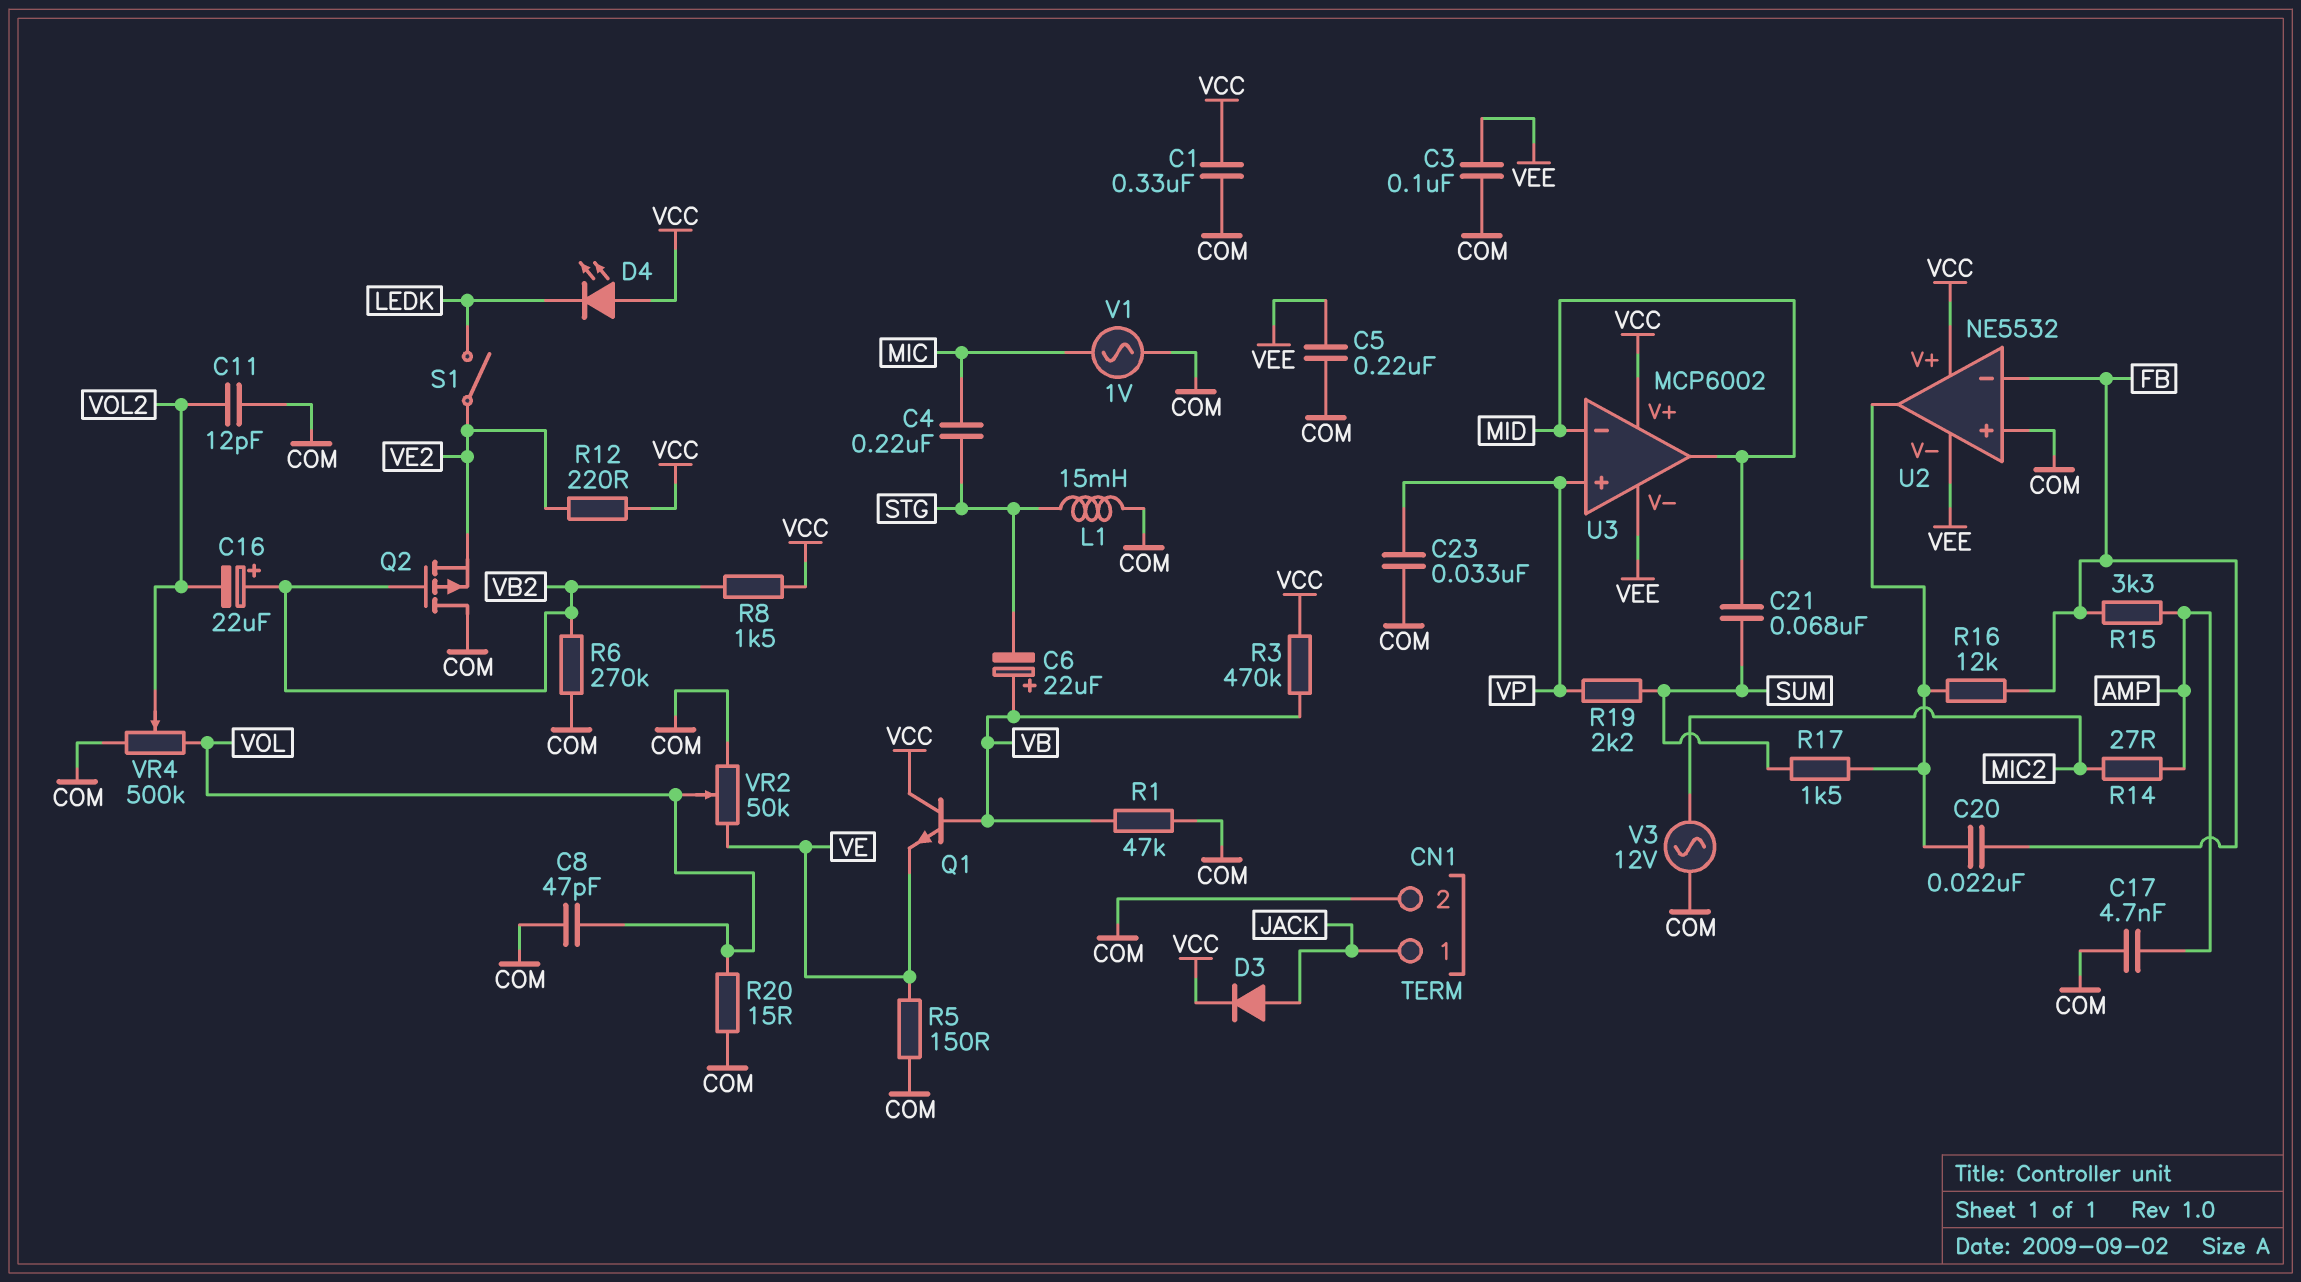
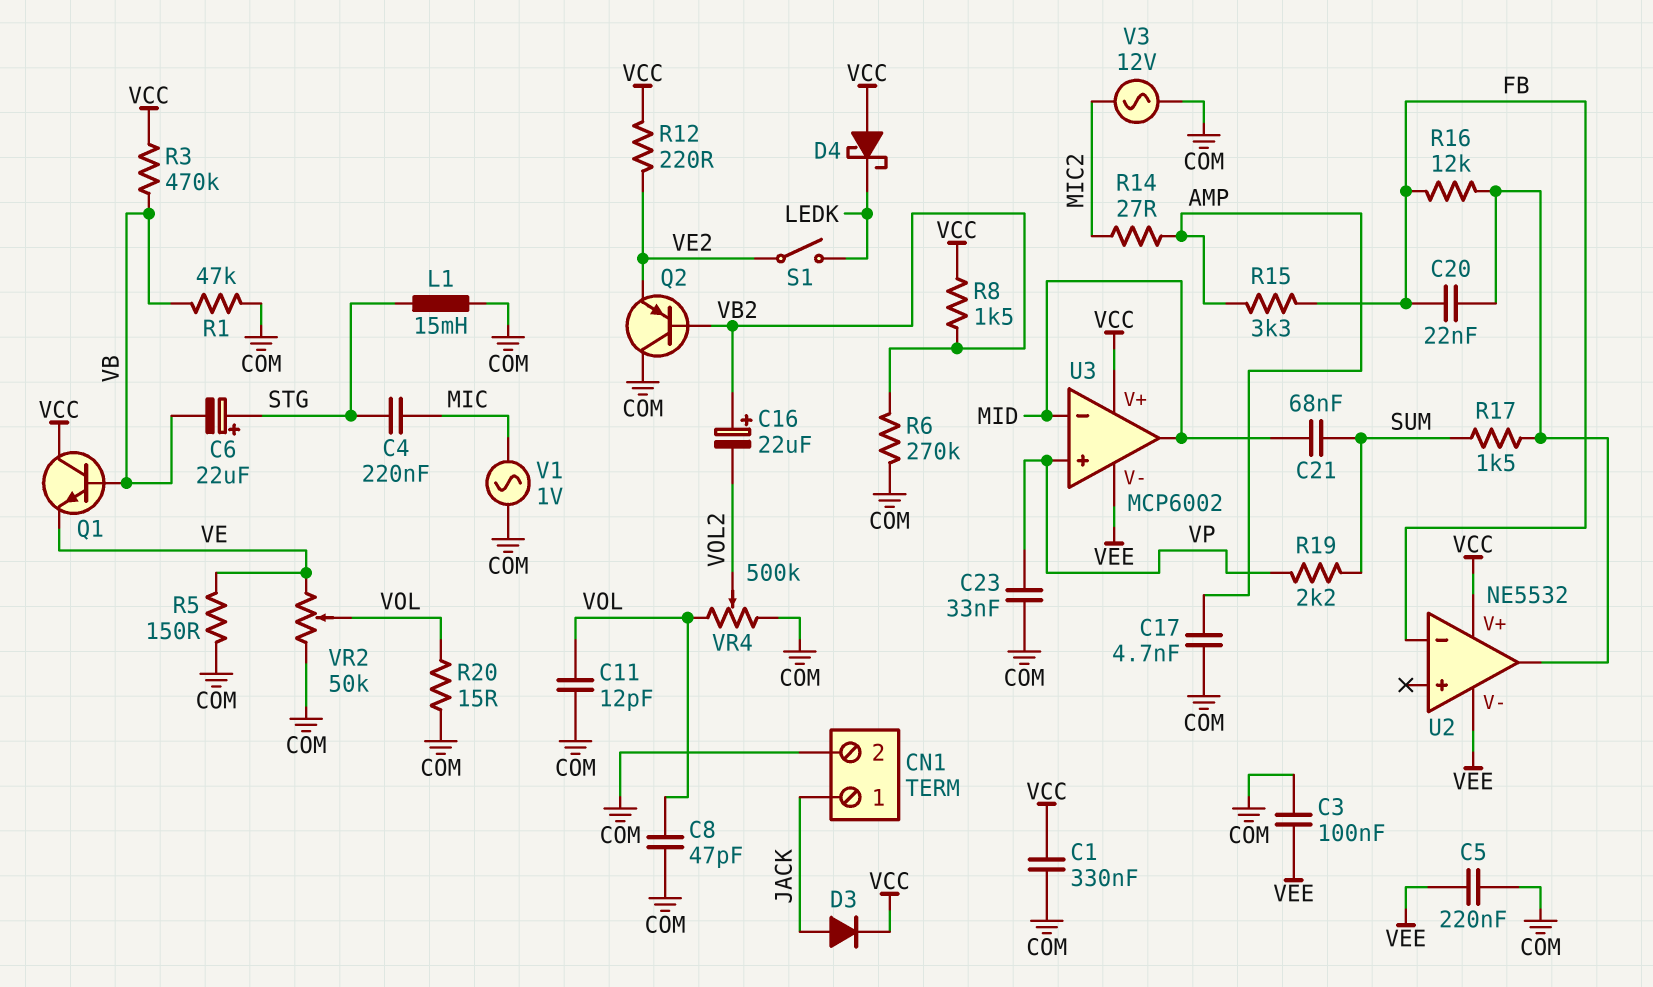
C6: 22uF (plus VB, minus STG) -> 22uF (plus STG, minus VB)
C11: 12pF (COM, VOL2) -> 12pF (COM, VOL)
D4: LED (A VCC, K LEDK) -> schottky (A VCC, K LEDK)
Q2: PMOS (G VB2, D COM, S VE2) -> PNP (B VB2, C COM, E VE2)
U2 pin in+: COM -> none

